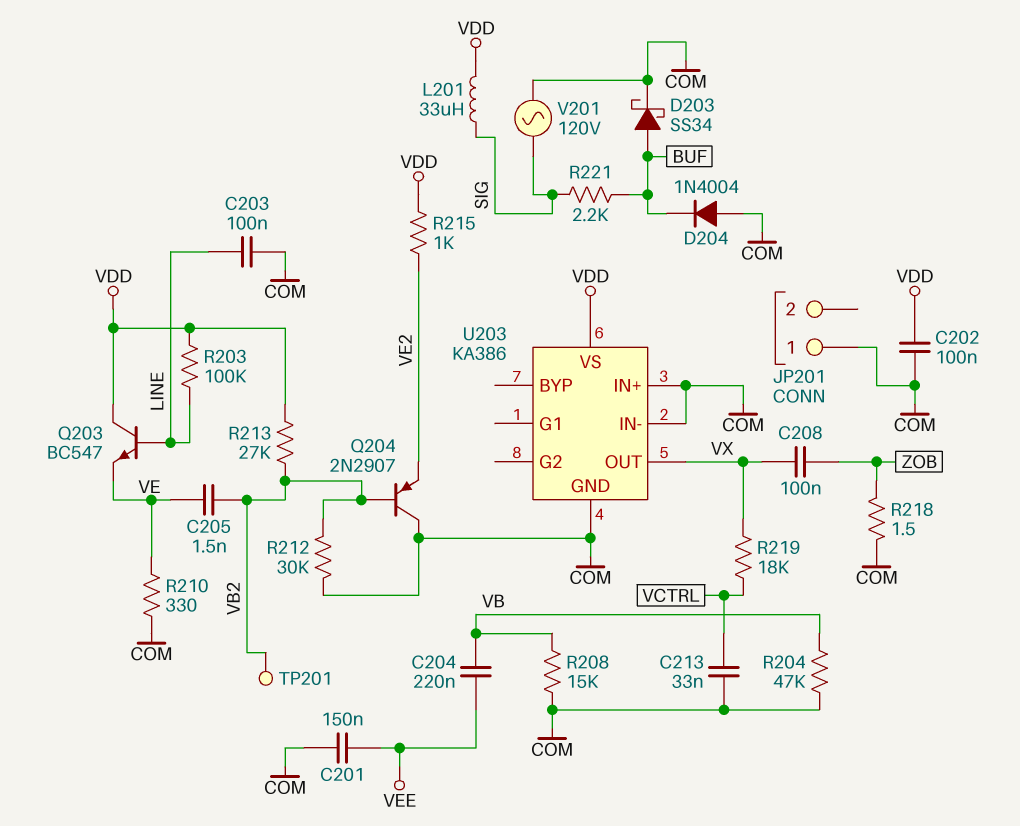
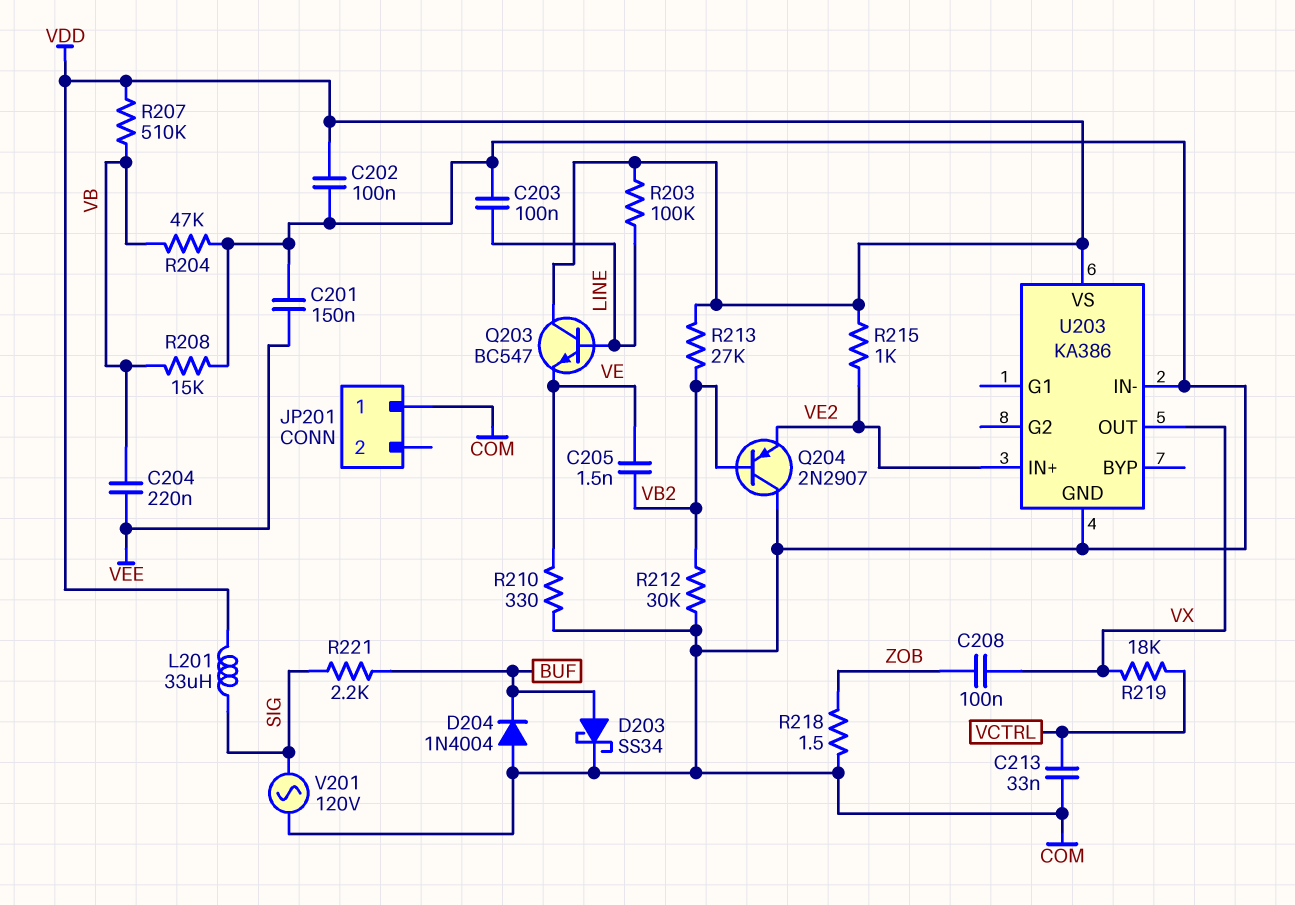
R207: none -> 510k (VB, VDD)
TP201: test point (VB2) -> none
U203 pin IN+: COM -> VE2

